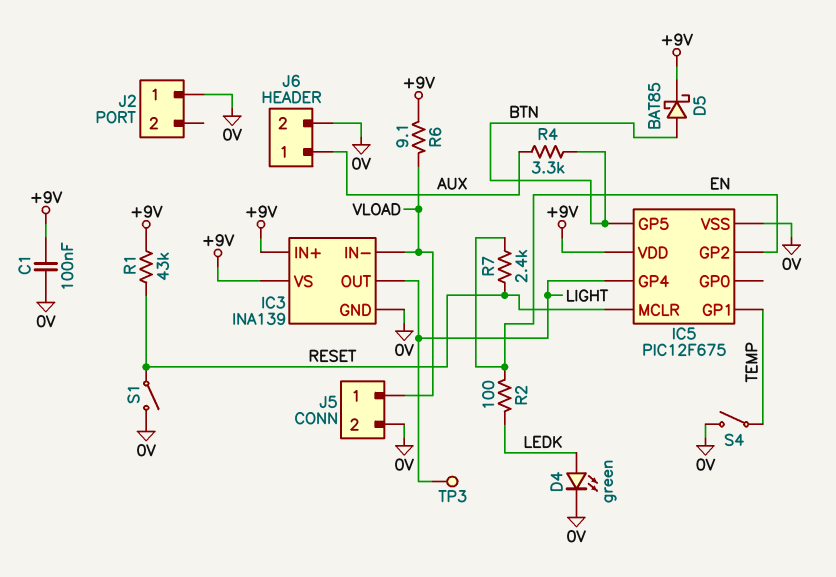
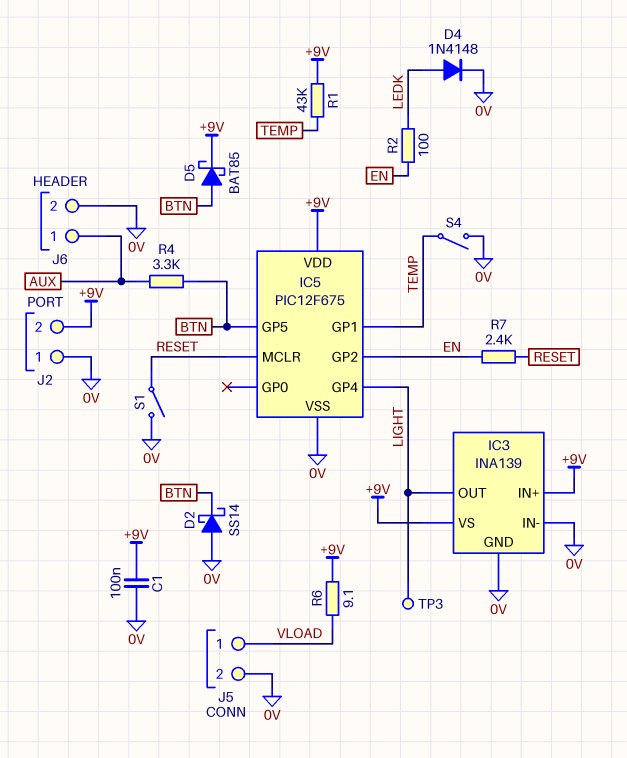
D2: none -> schottky SS14 (A 0V, K BTN)
D4: LED green (A LEDK, K 0V) -> diode 1N4148 (A LEDK, K 0V)
IC3 pin IN-: VLOAD -> 0V
J2 pin 2: none -> +9V
R1: 43k (+9V, RESET) -> 43k (+9V, TEMP)

